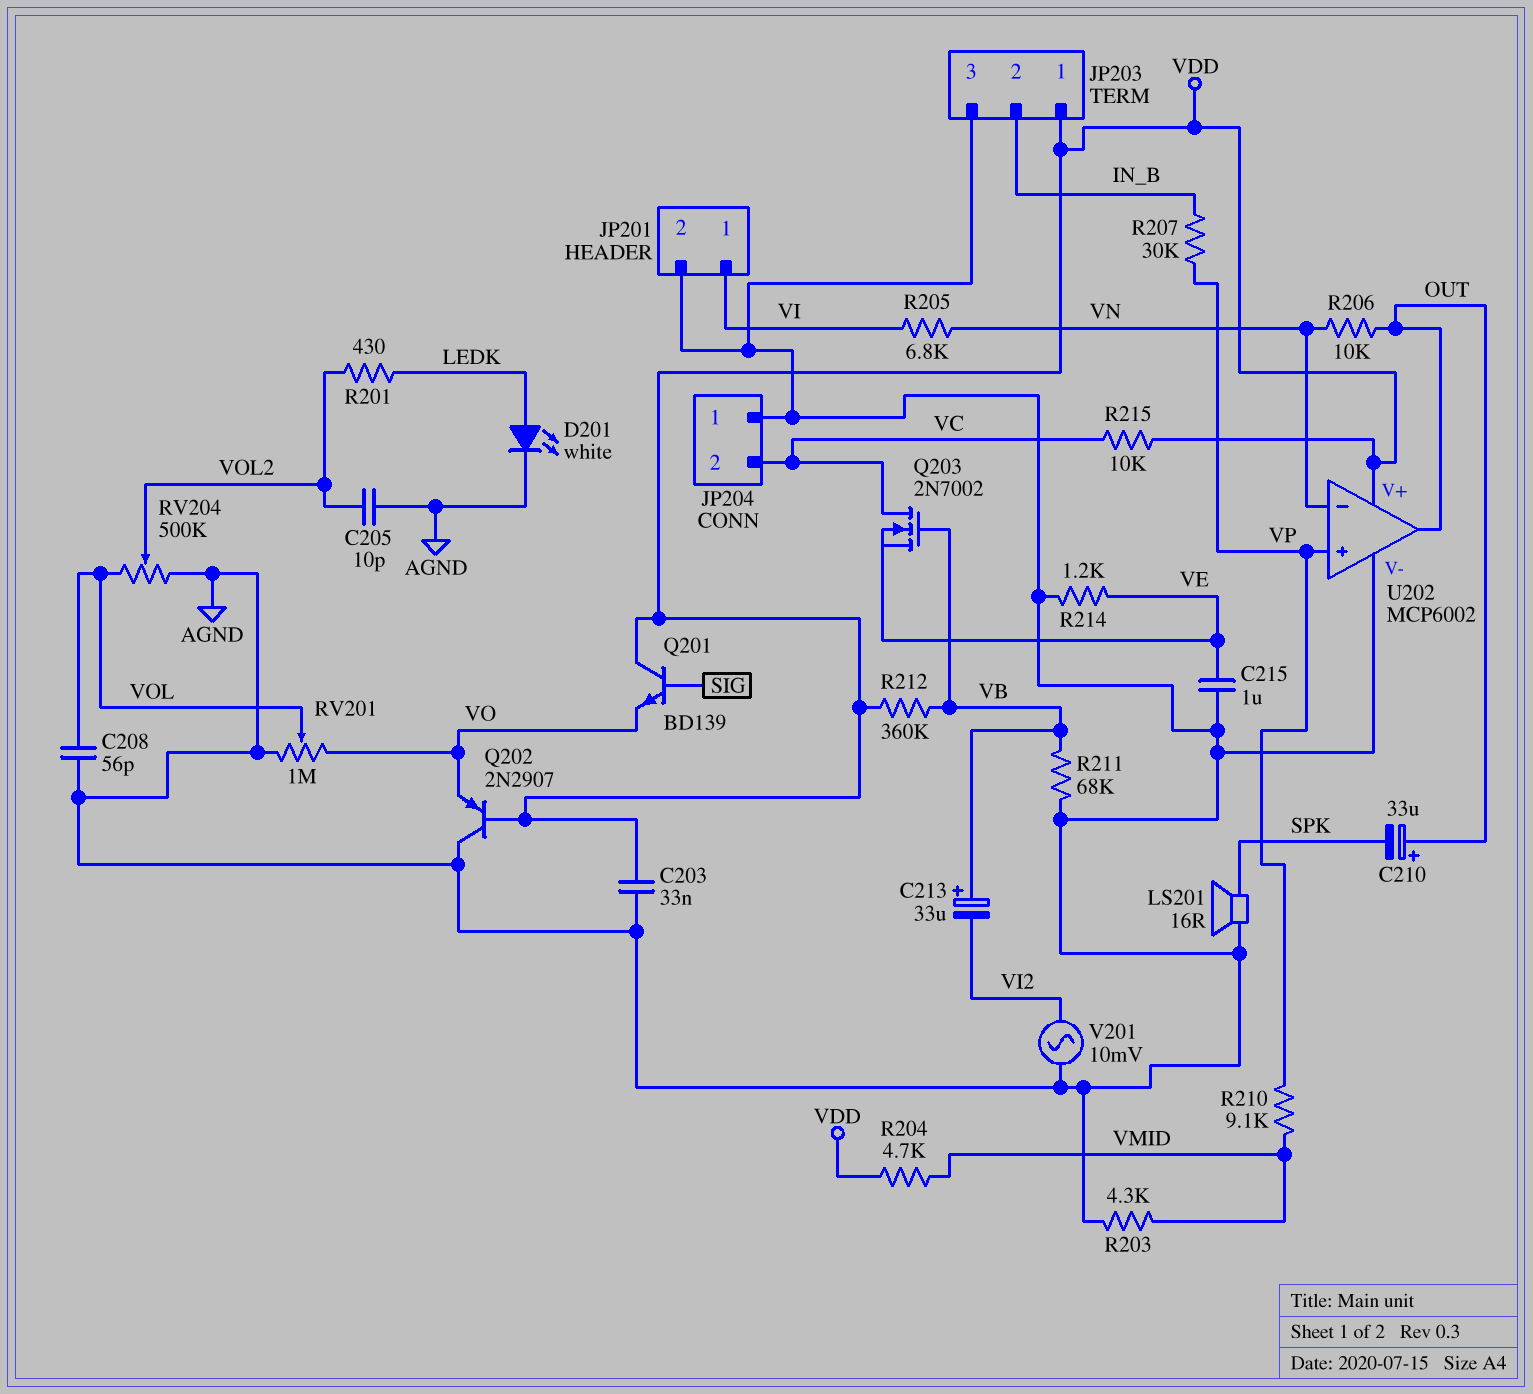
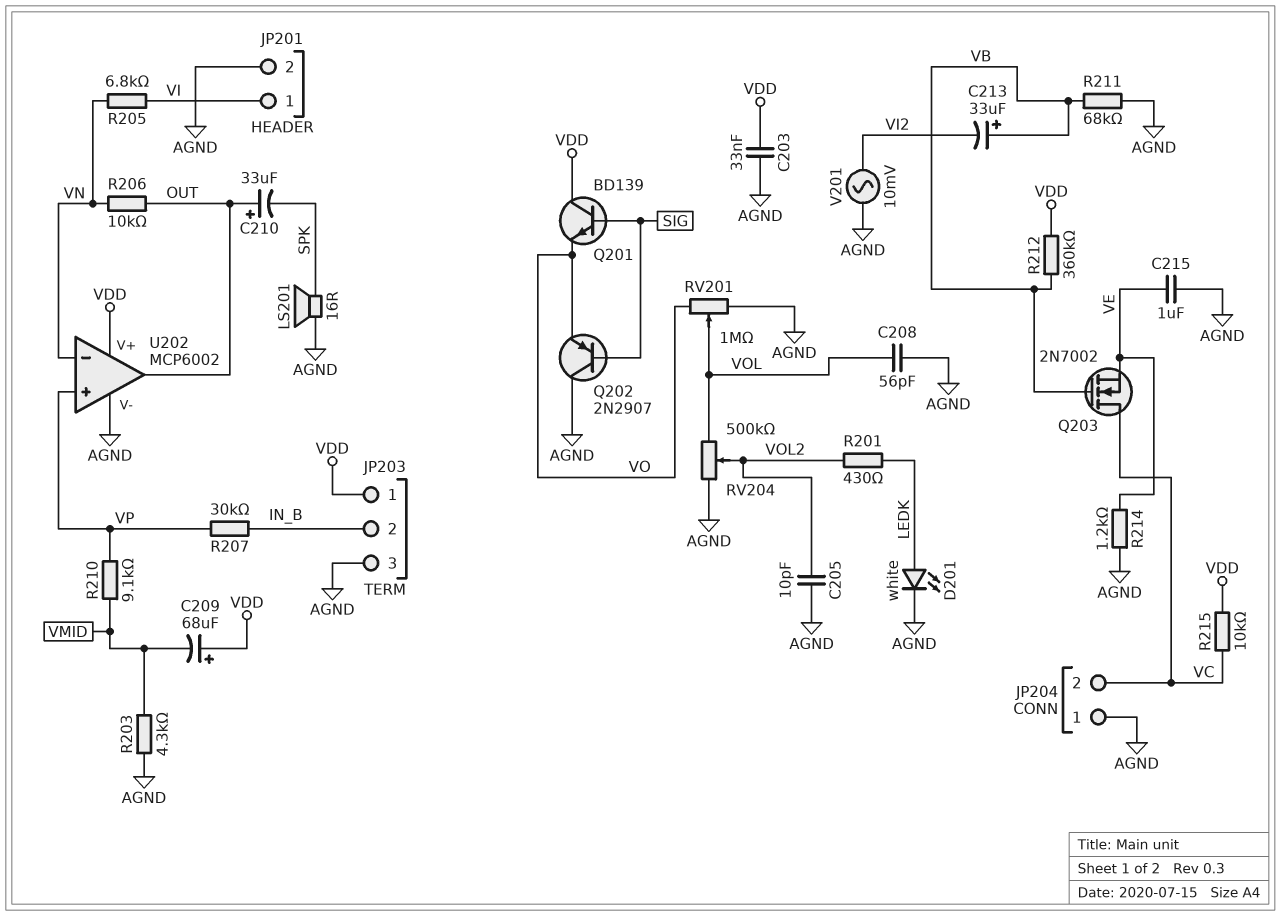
C209: none -> 68uF (plus VDD, minus VMID)
Q202: PNP 2N2907 (B VDD, C AGND, E VO) -> PNP 2N2907 (B SIG, C AGND, E VO)
R204: 4.7k (VDD, VMID) -> none

